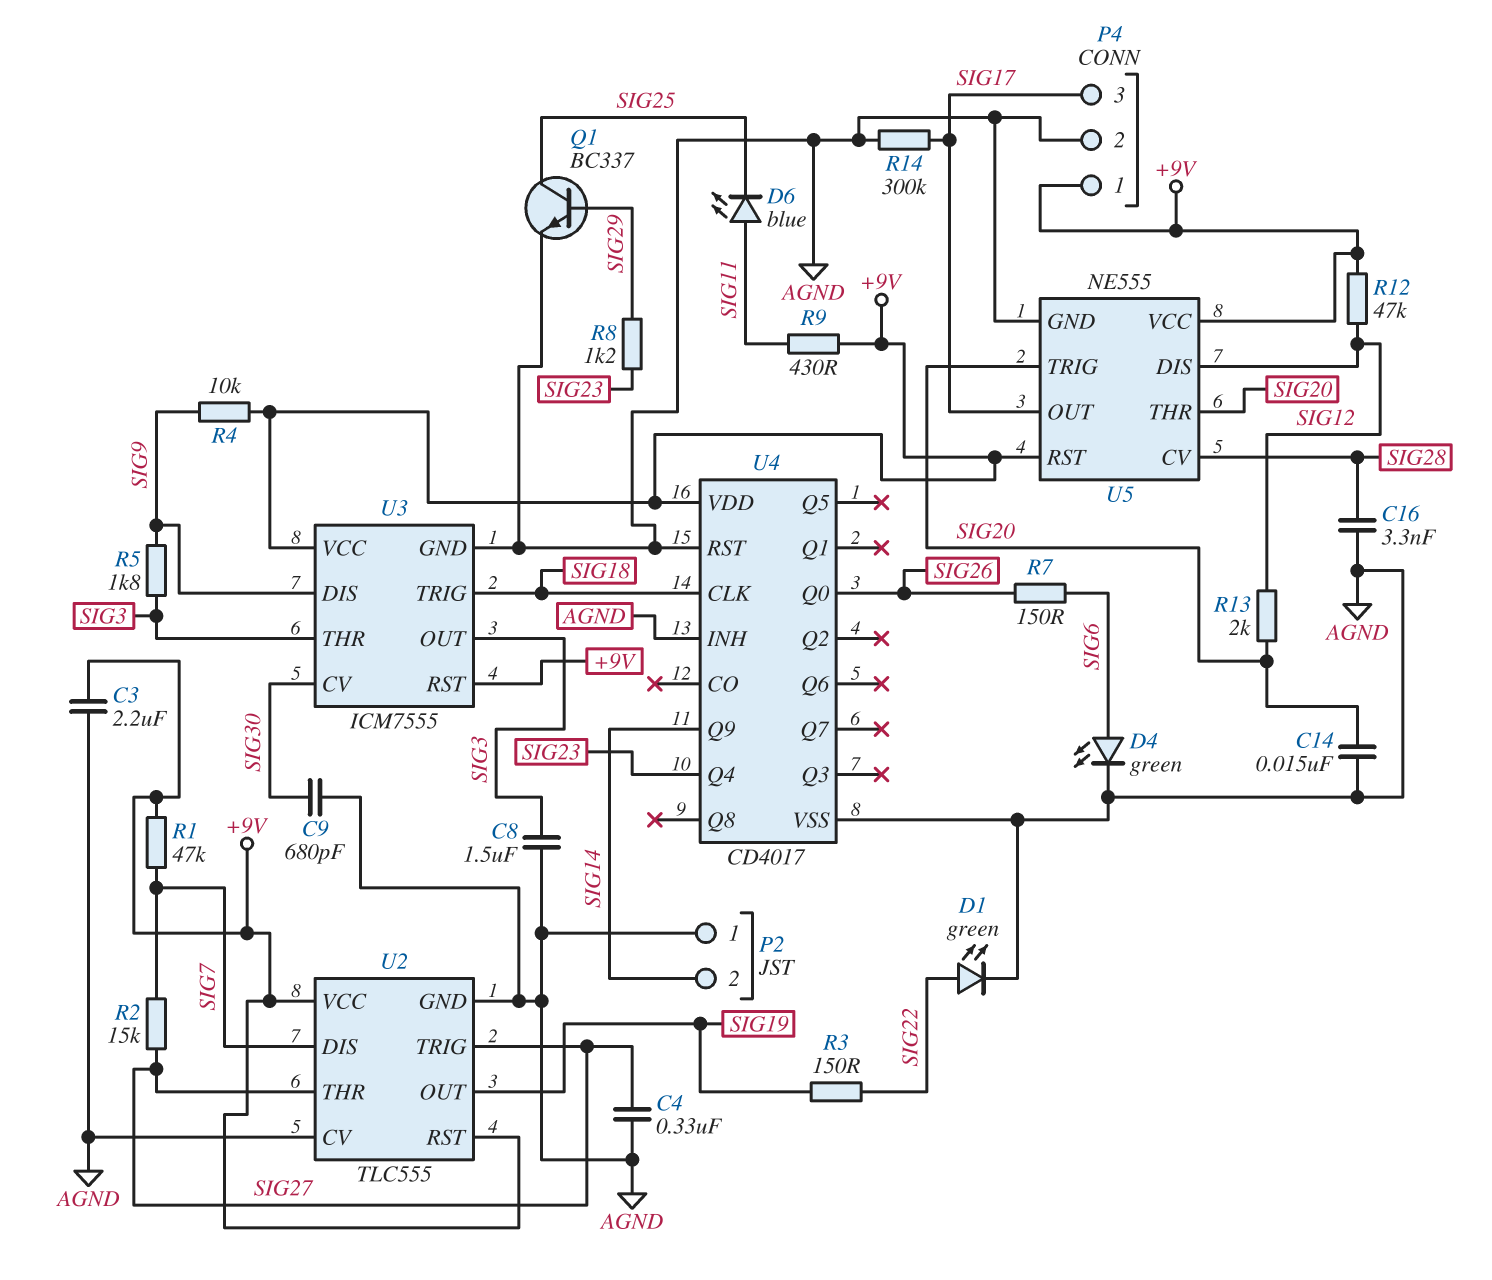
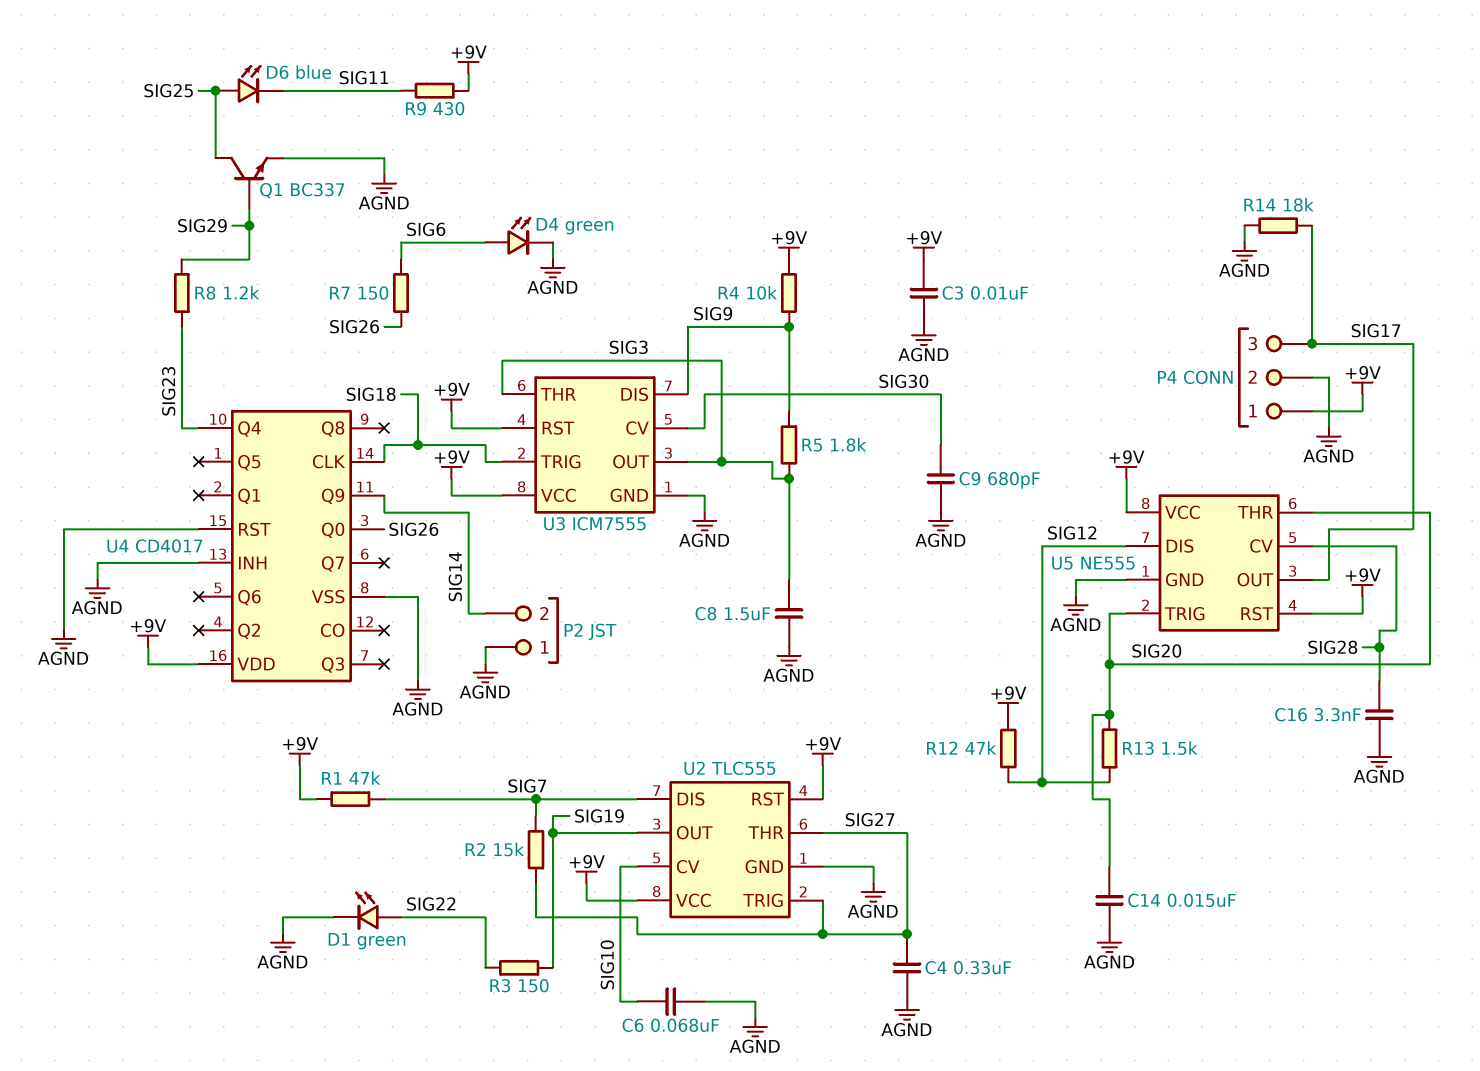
C3: 2.2uF (+9V, AGND) -> 10nF (+9V, AGND)
C6: none -> 68nF (AGND, SIG10)
D6: LED blue (A SIG11, K SIG25) -> LED blue (A SIG25, K SIG11)
R13: 2k (SIG12, SIG20) -> 1.5k (SIG12, SIG20)
R14: 300k (AGND, SIG17) -> 18k (AGND, SIG17)
U2 pin CV: AGND -> SIG10

